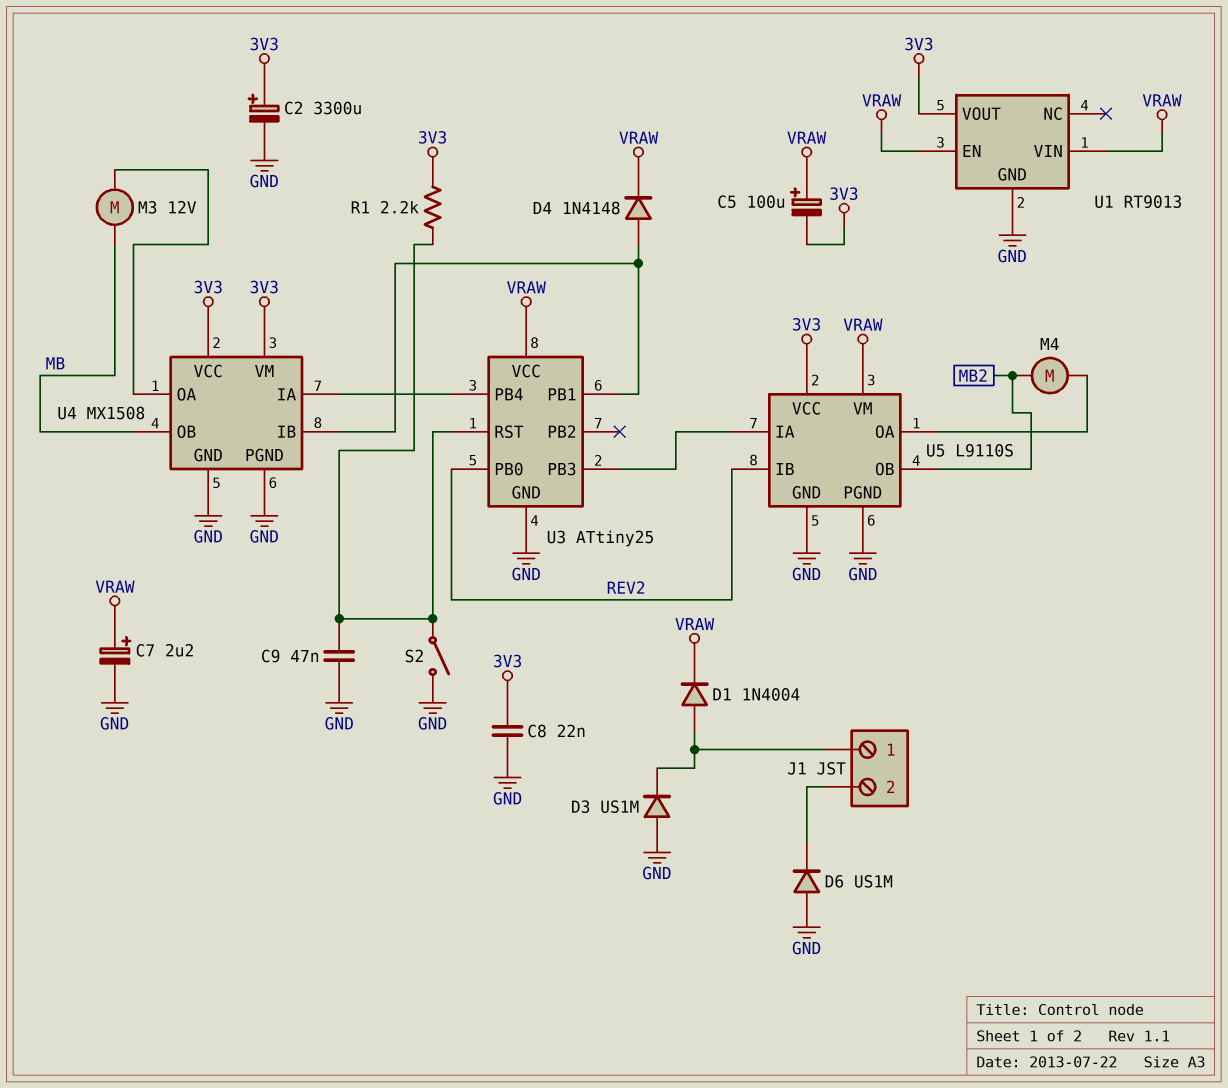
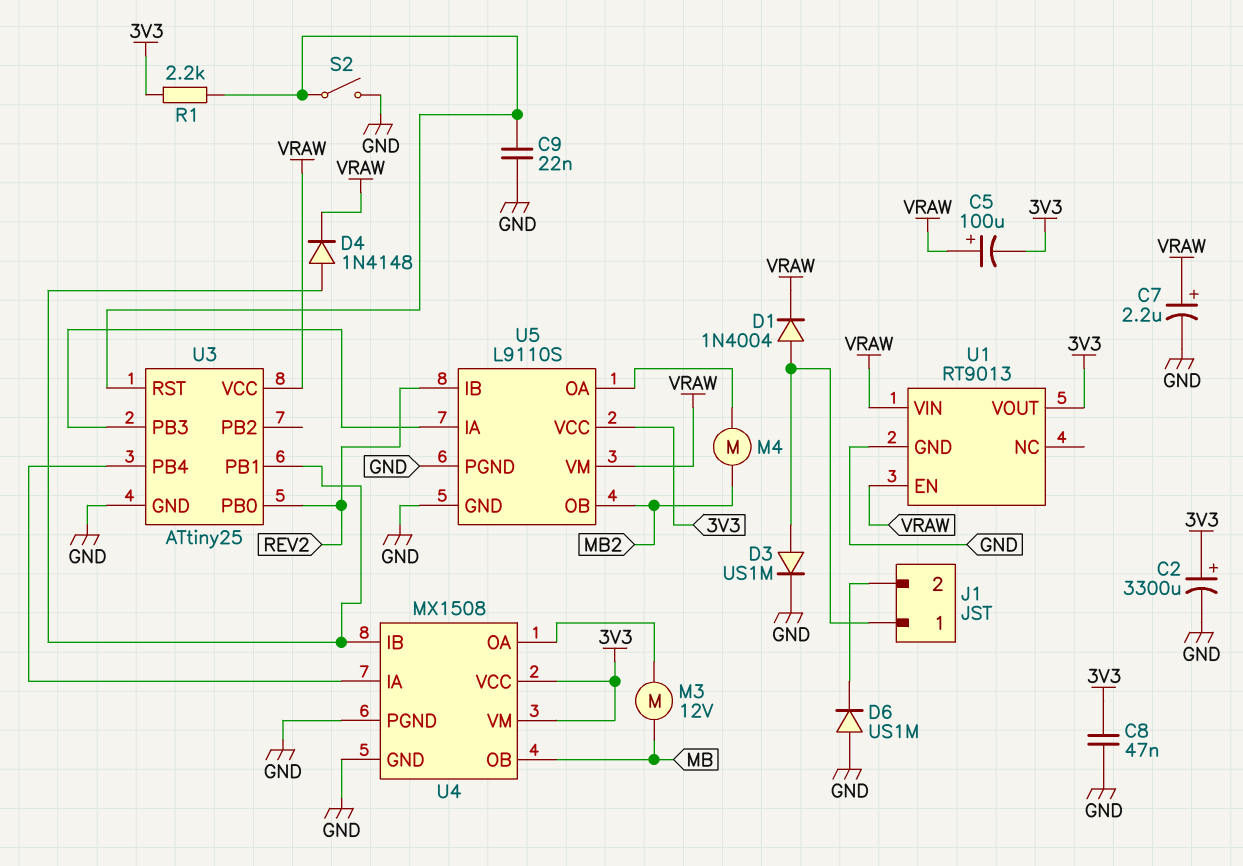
C8: 22nF (3V3, GND) -> 47nF (3V3, GND)
C9: 47nF (GND, U3/RST) -> 22nF (GND, U3/RST)
D3: diode US1M (A GND, K J1/1) -> diode US1M (A J1/1, K GND)

